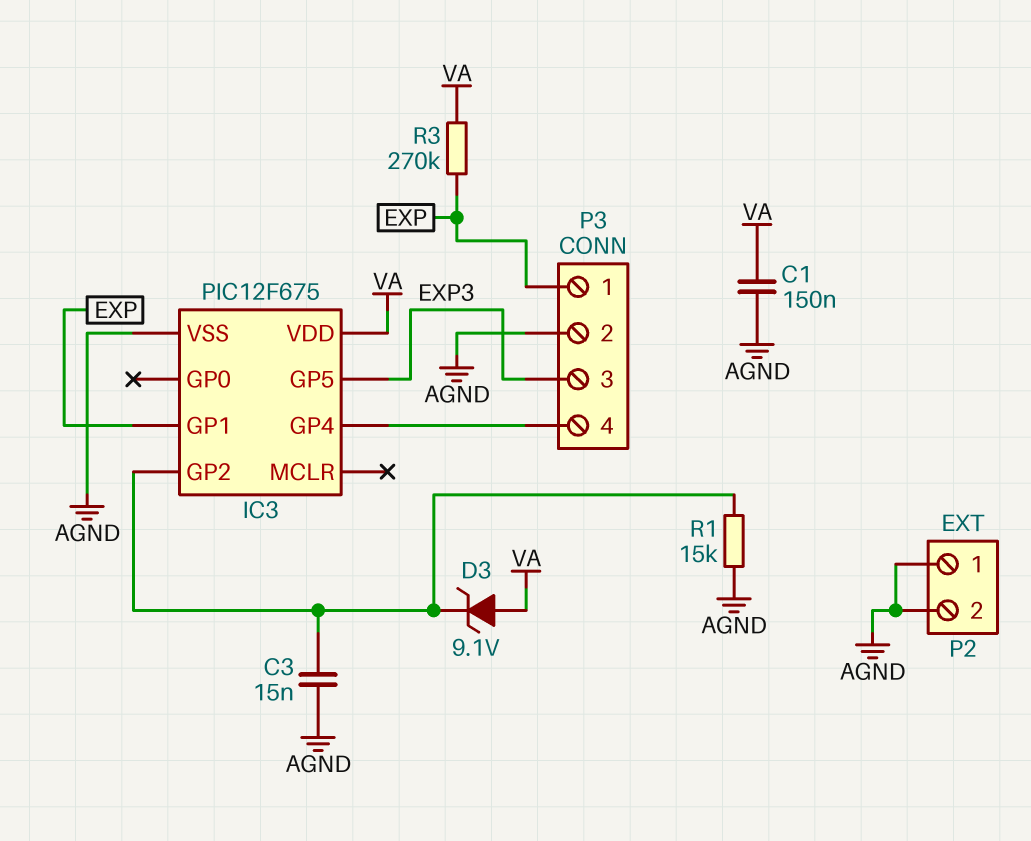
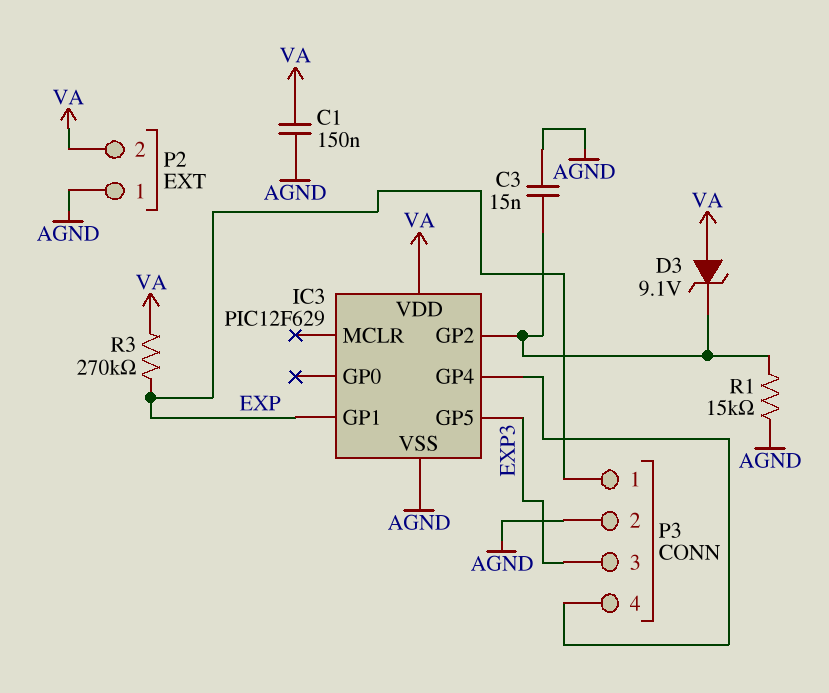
IC3: PIC12F675 -> PIC12F629
P2 pin 2: AGND -> VA

